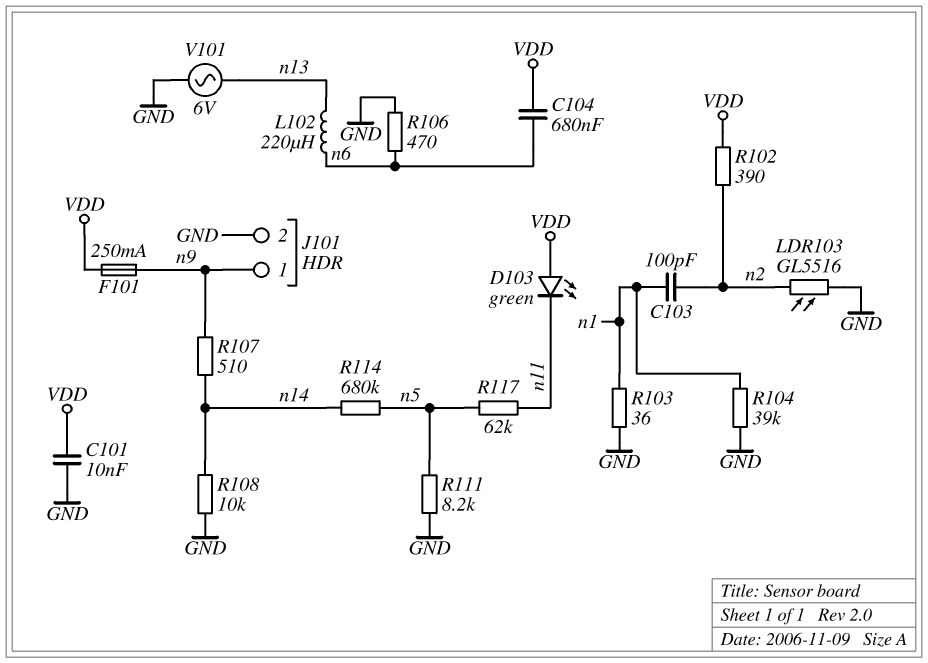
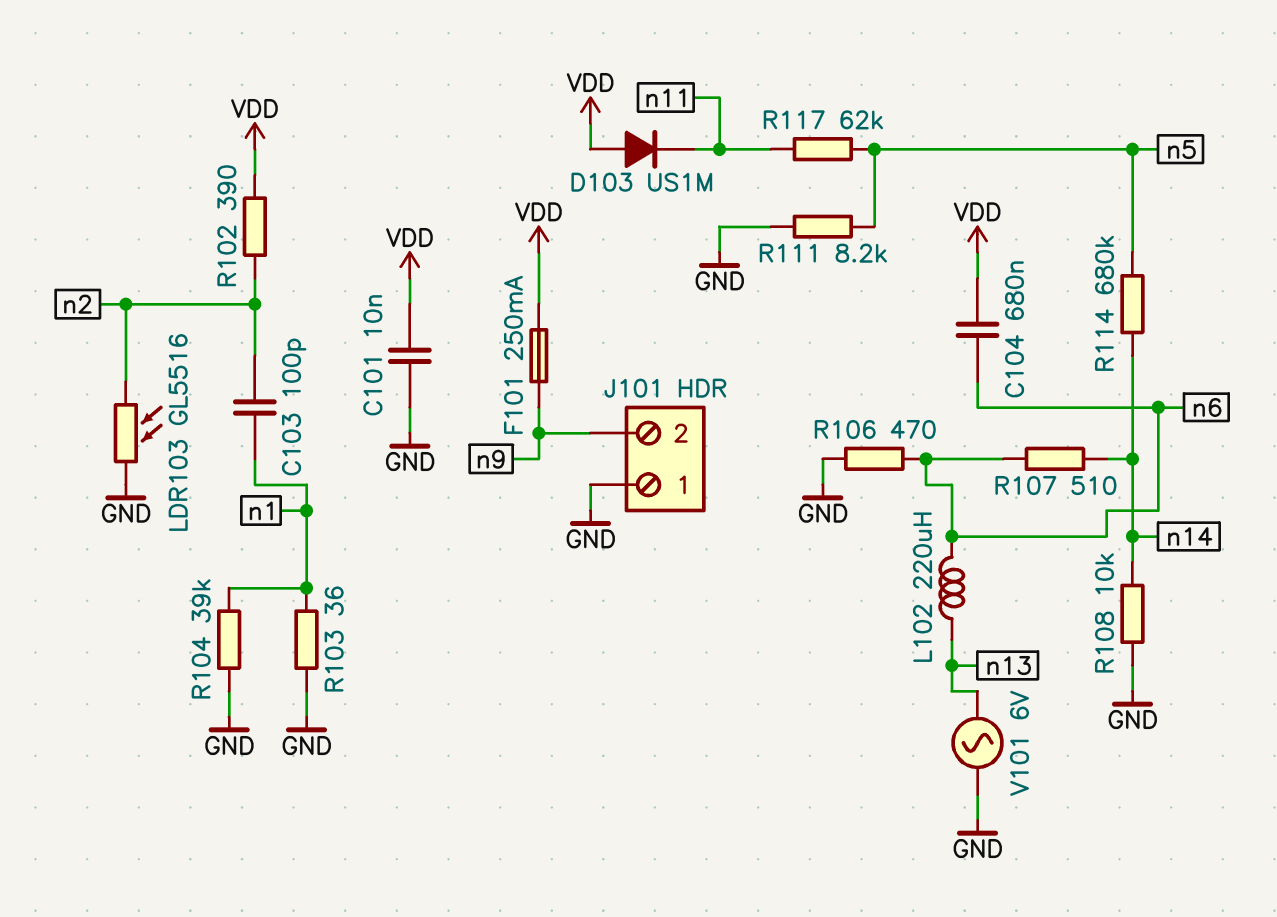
D103: LED green (A VDD, K n11) -> diode US1M (A VDD, K n11)
J101 pin 1: n9 -> GND
J101 pin 2: GND -> n9
R107: 510 (n9, n14) -> 510 (n6, n14)

